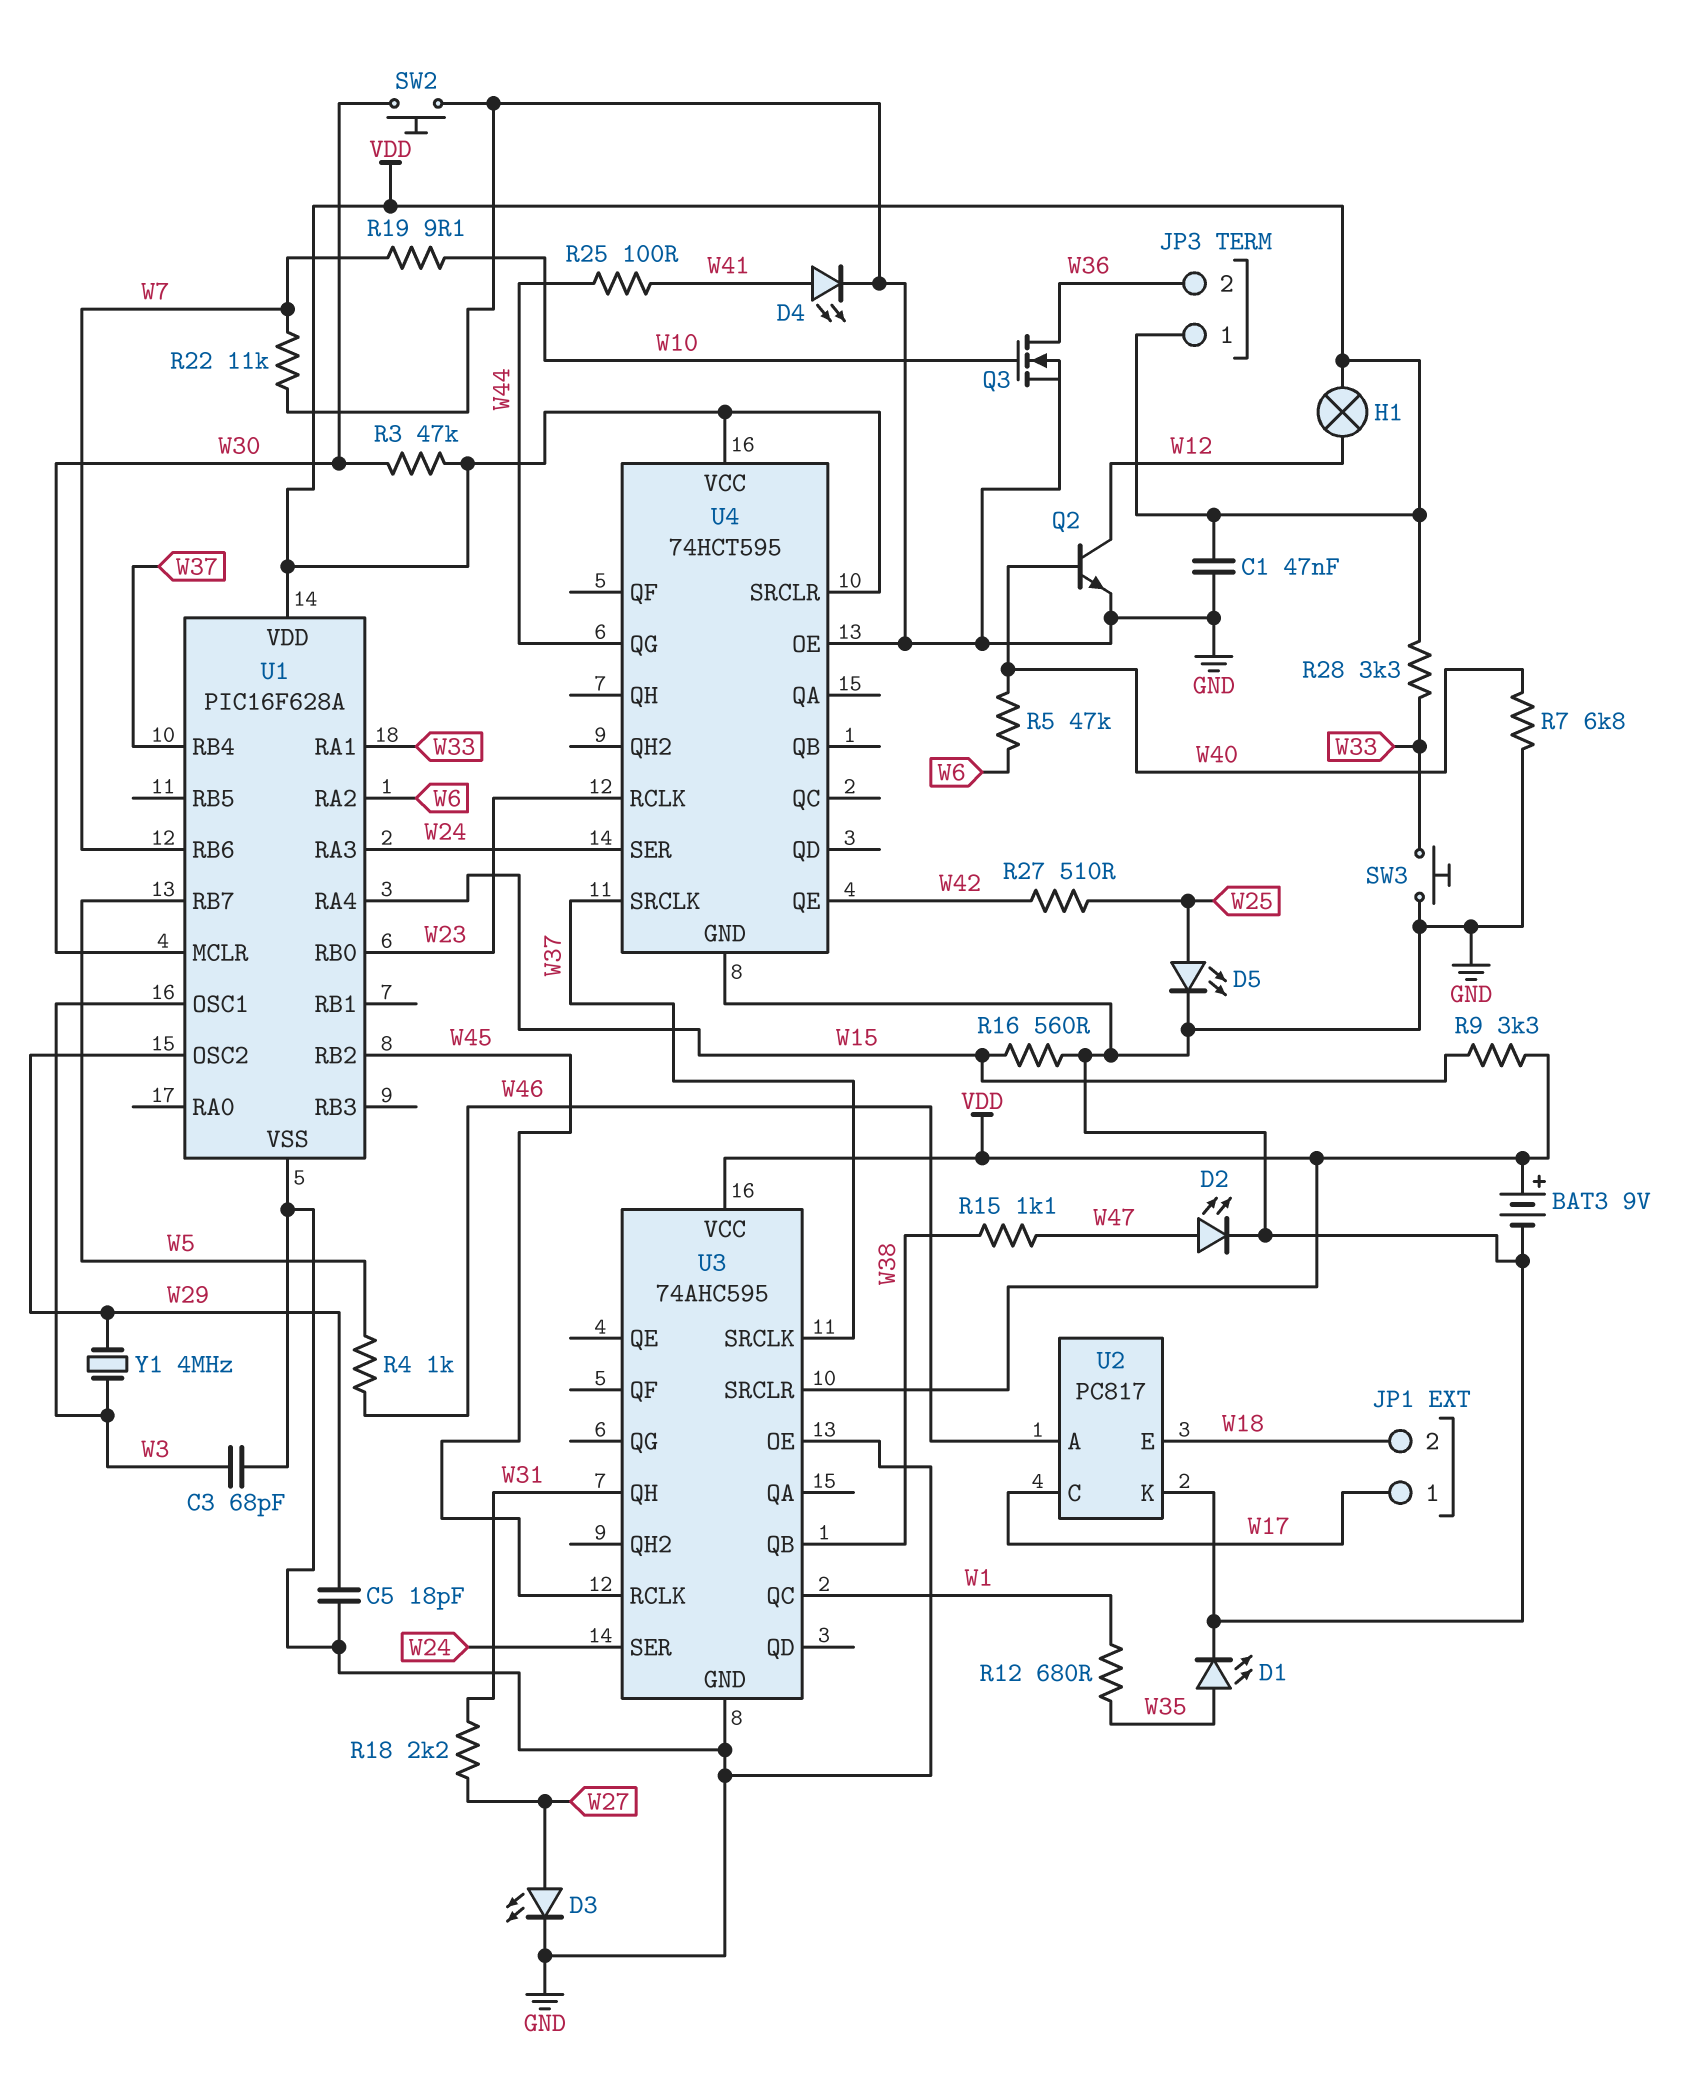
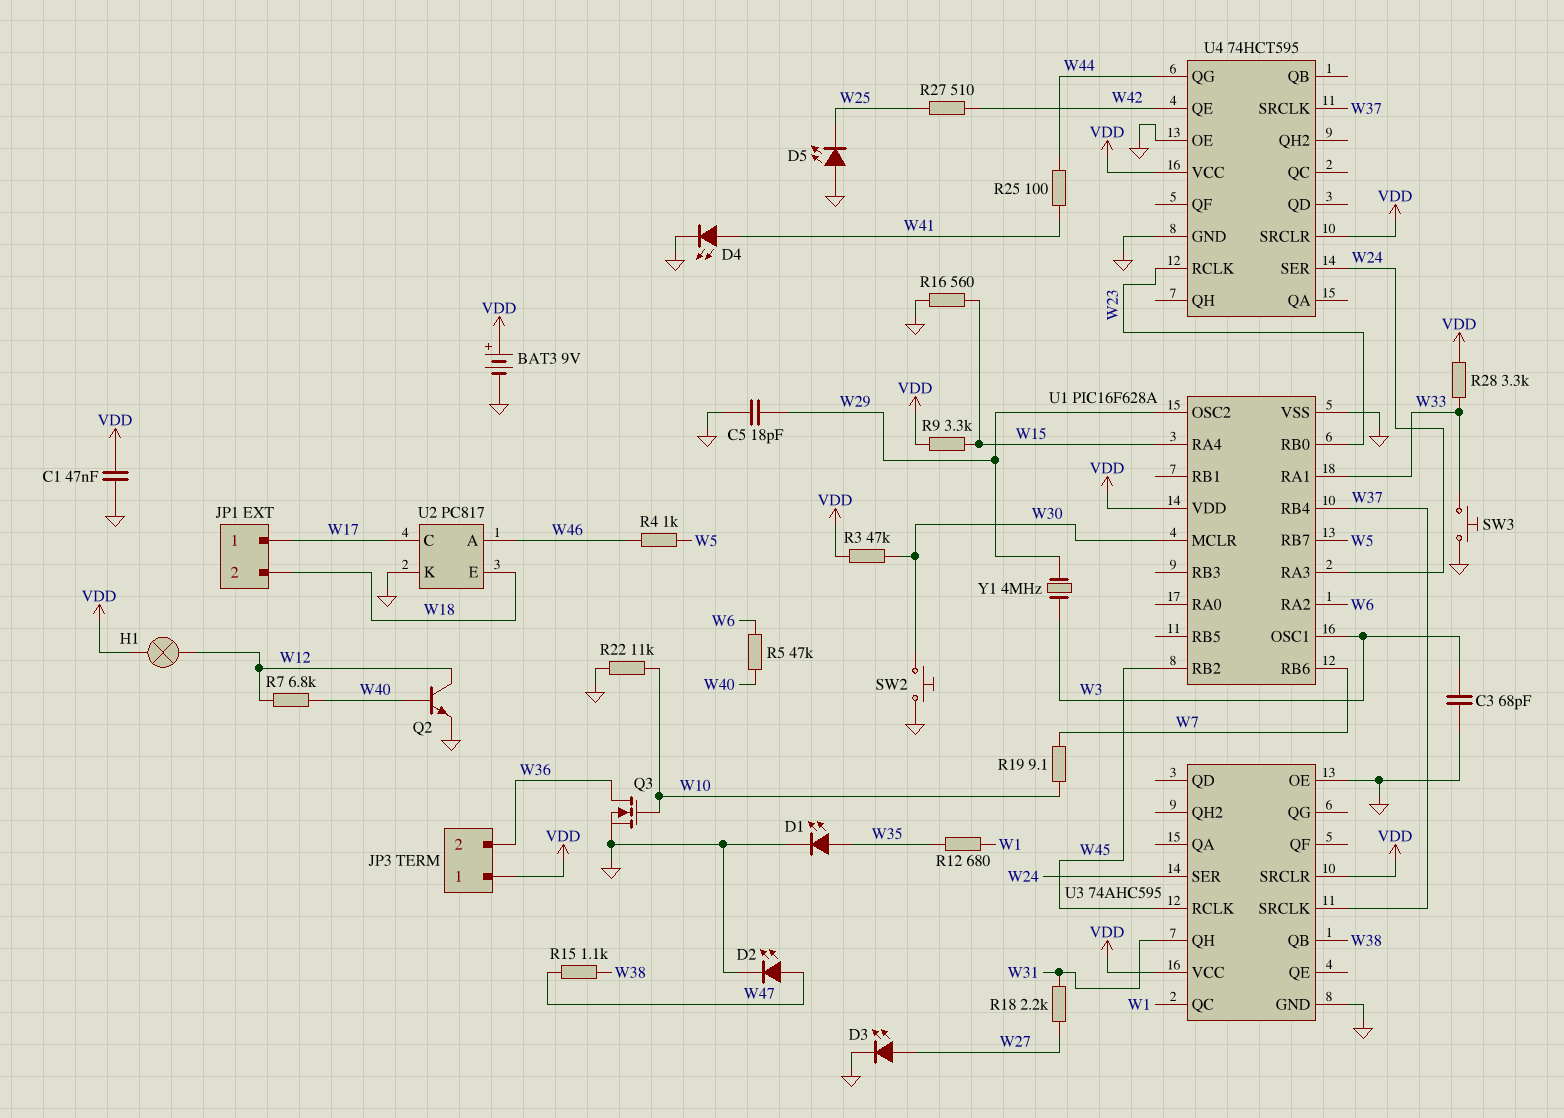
D5: LED (A W25, K GND) -> LED (A GND, K W25)
R7: 6.8k (GND, W40) -> 6.8k (W12, W40)
R22: 11k (GND, W7) -> 11k (GND, W10)

